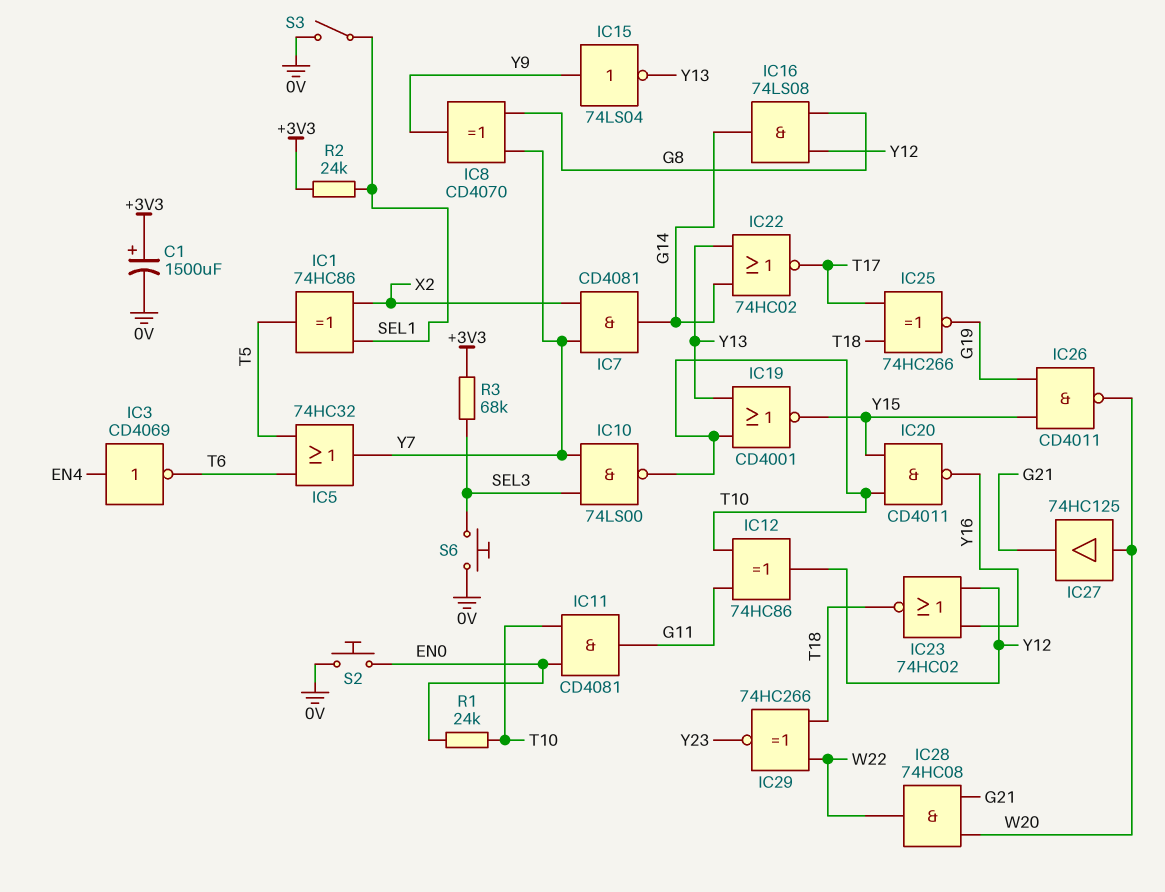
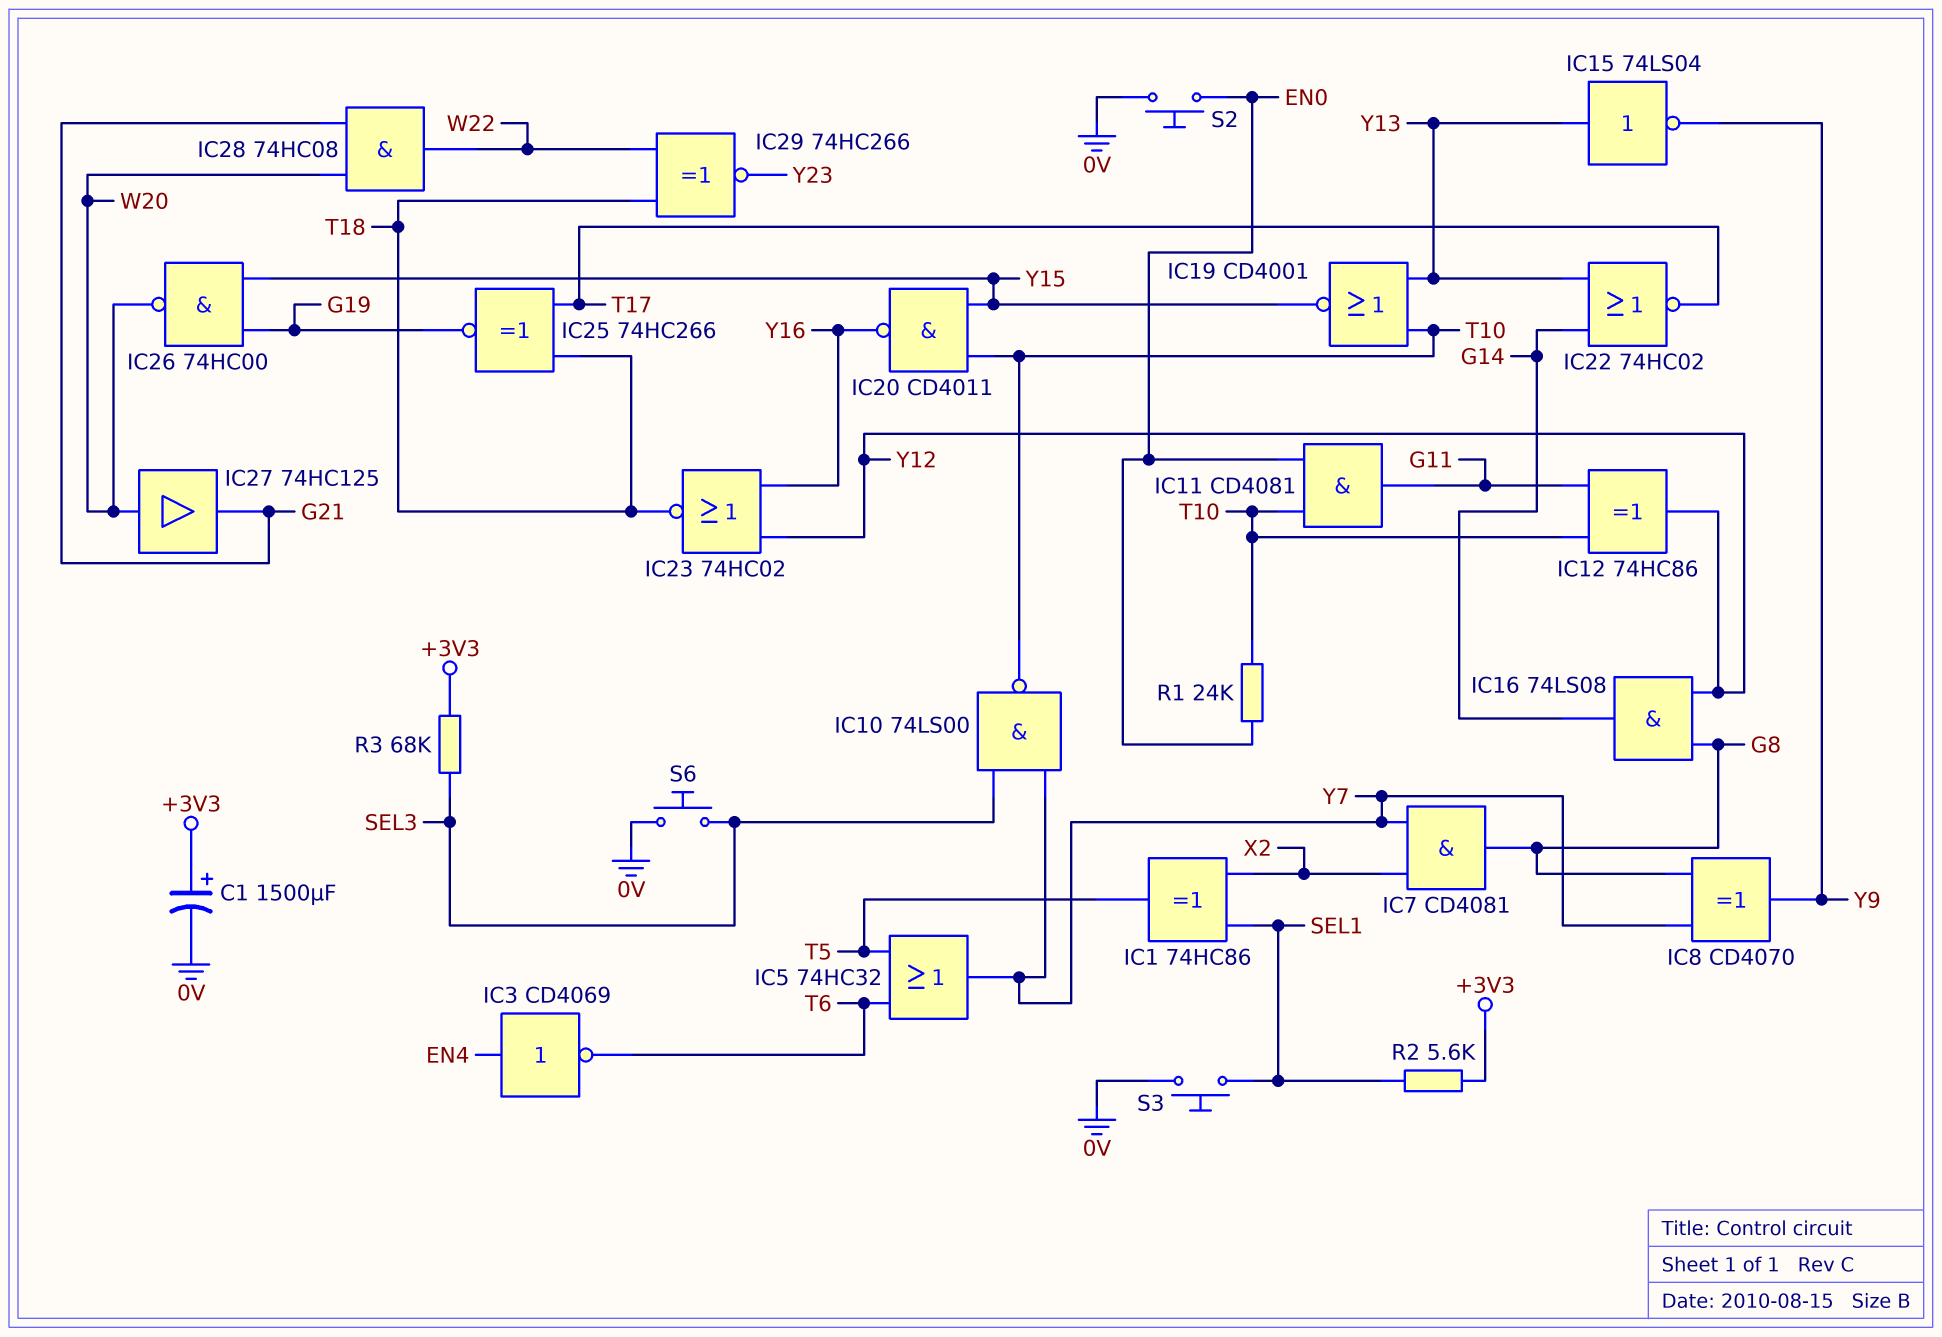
IC7: AND CD4081 (in X2, in Y7, out G14) -> AND CD4081 (in X2, in Y7, out G8)
IC15: NOT 74LS04 (in Y9, out Y13) -> NOT 74LS04 (in Y13, out Y9)
IC26: NAND CD4011 (in G19, in Y15, out W20) -> NAND 74HC00 (in G19, in Y15, out W20)
R2: 24k (+3V3, SEL1) -> 5.6k (+3V3, SEL1)
S3: switch (0V, SEL1) -> button (0V, SEL1)

